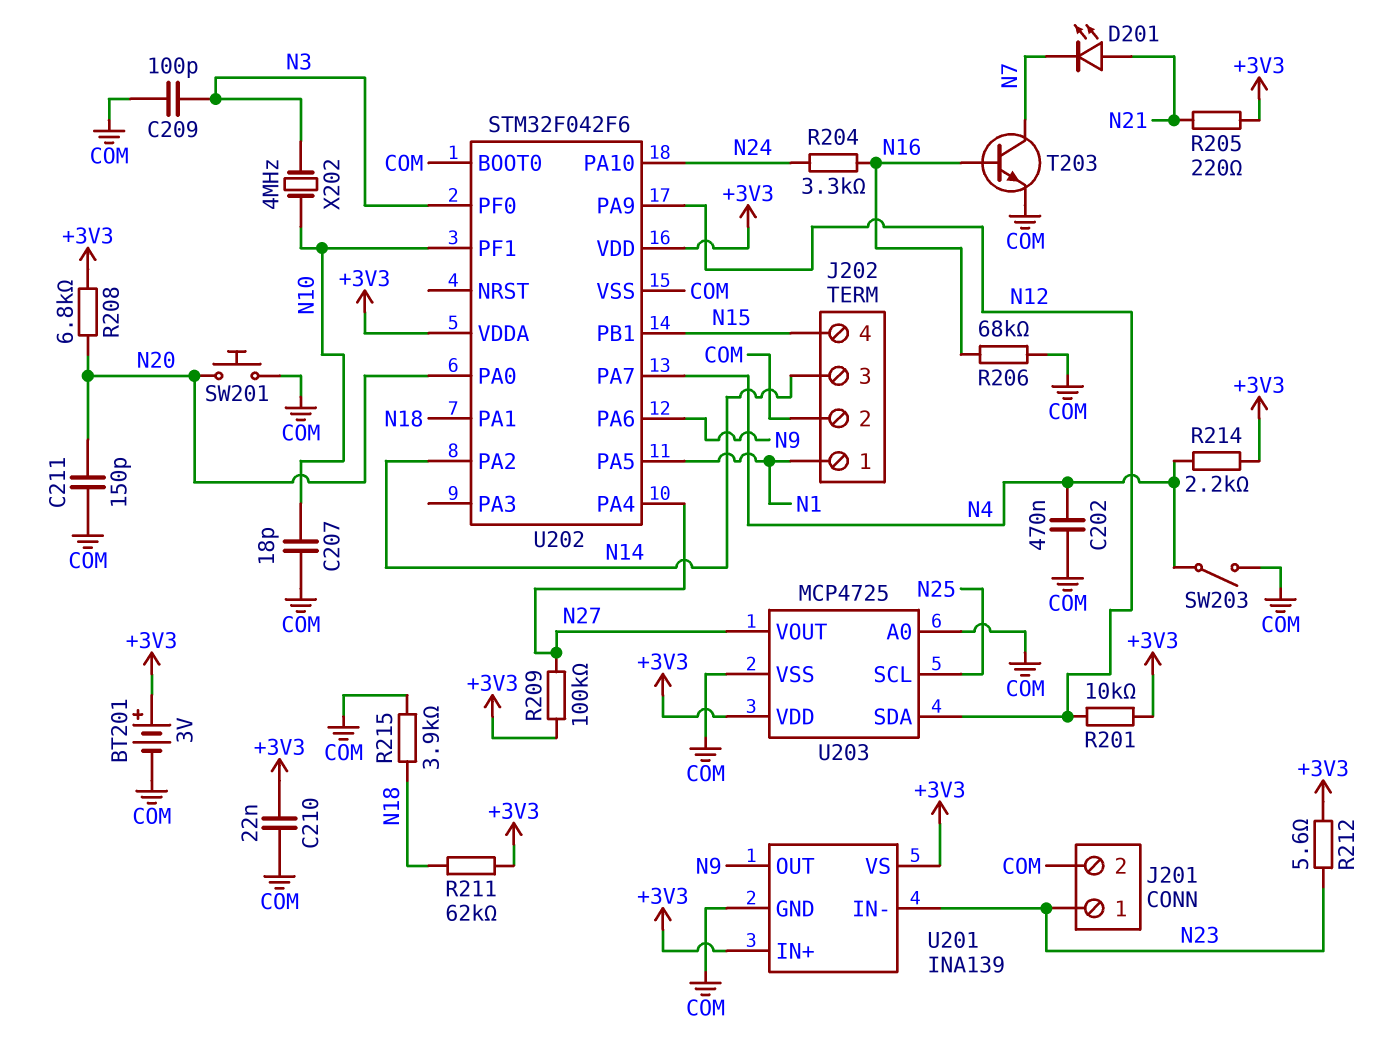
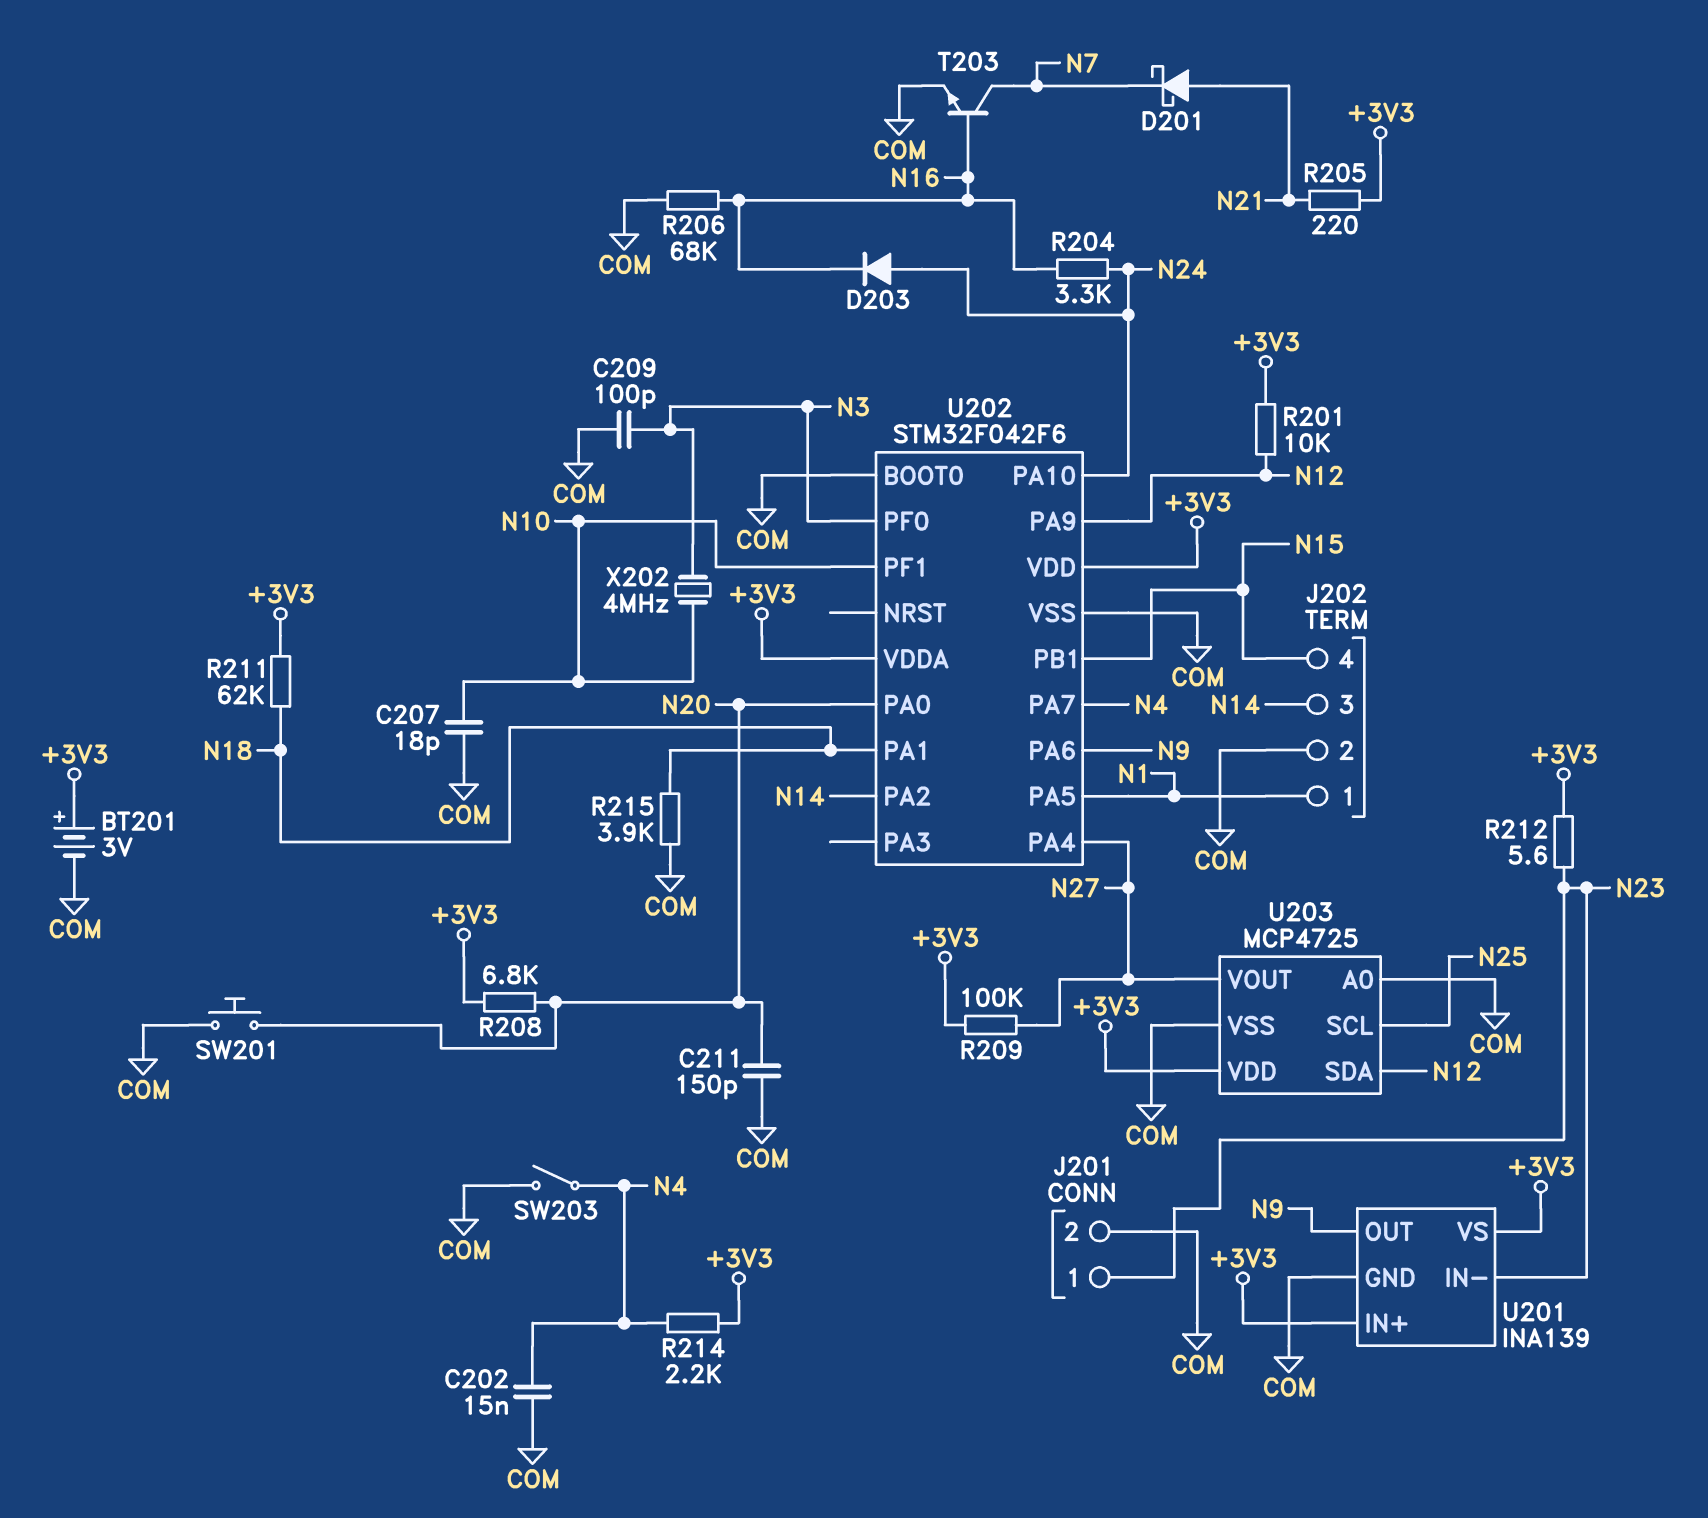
C202: 470nF (COM, N4) -> 15nF (COM, N4)
C210: 22nF (+3V3, COM) -> none
D201: LED (A N21, K N7) -> schottky (A N21, K N7)
D203: none -> diode (A N24, K N16)

